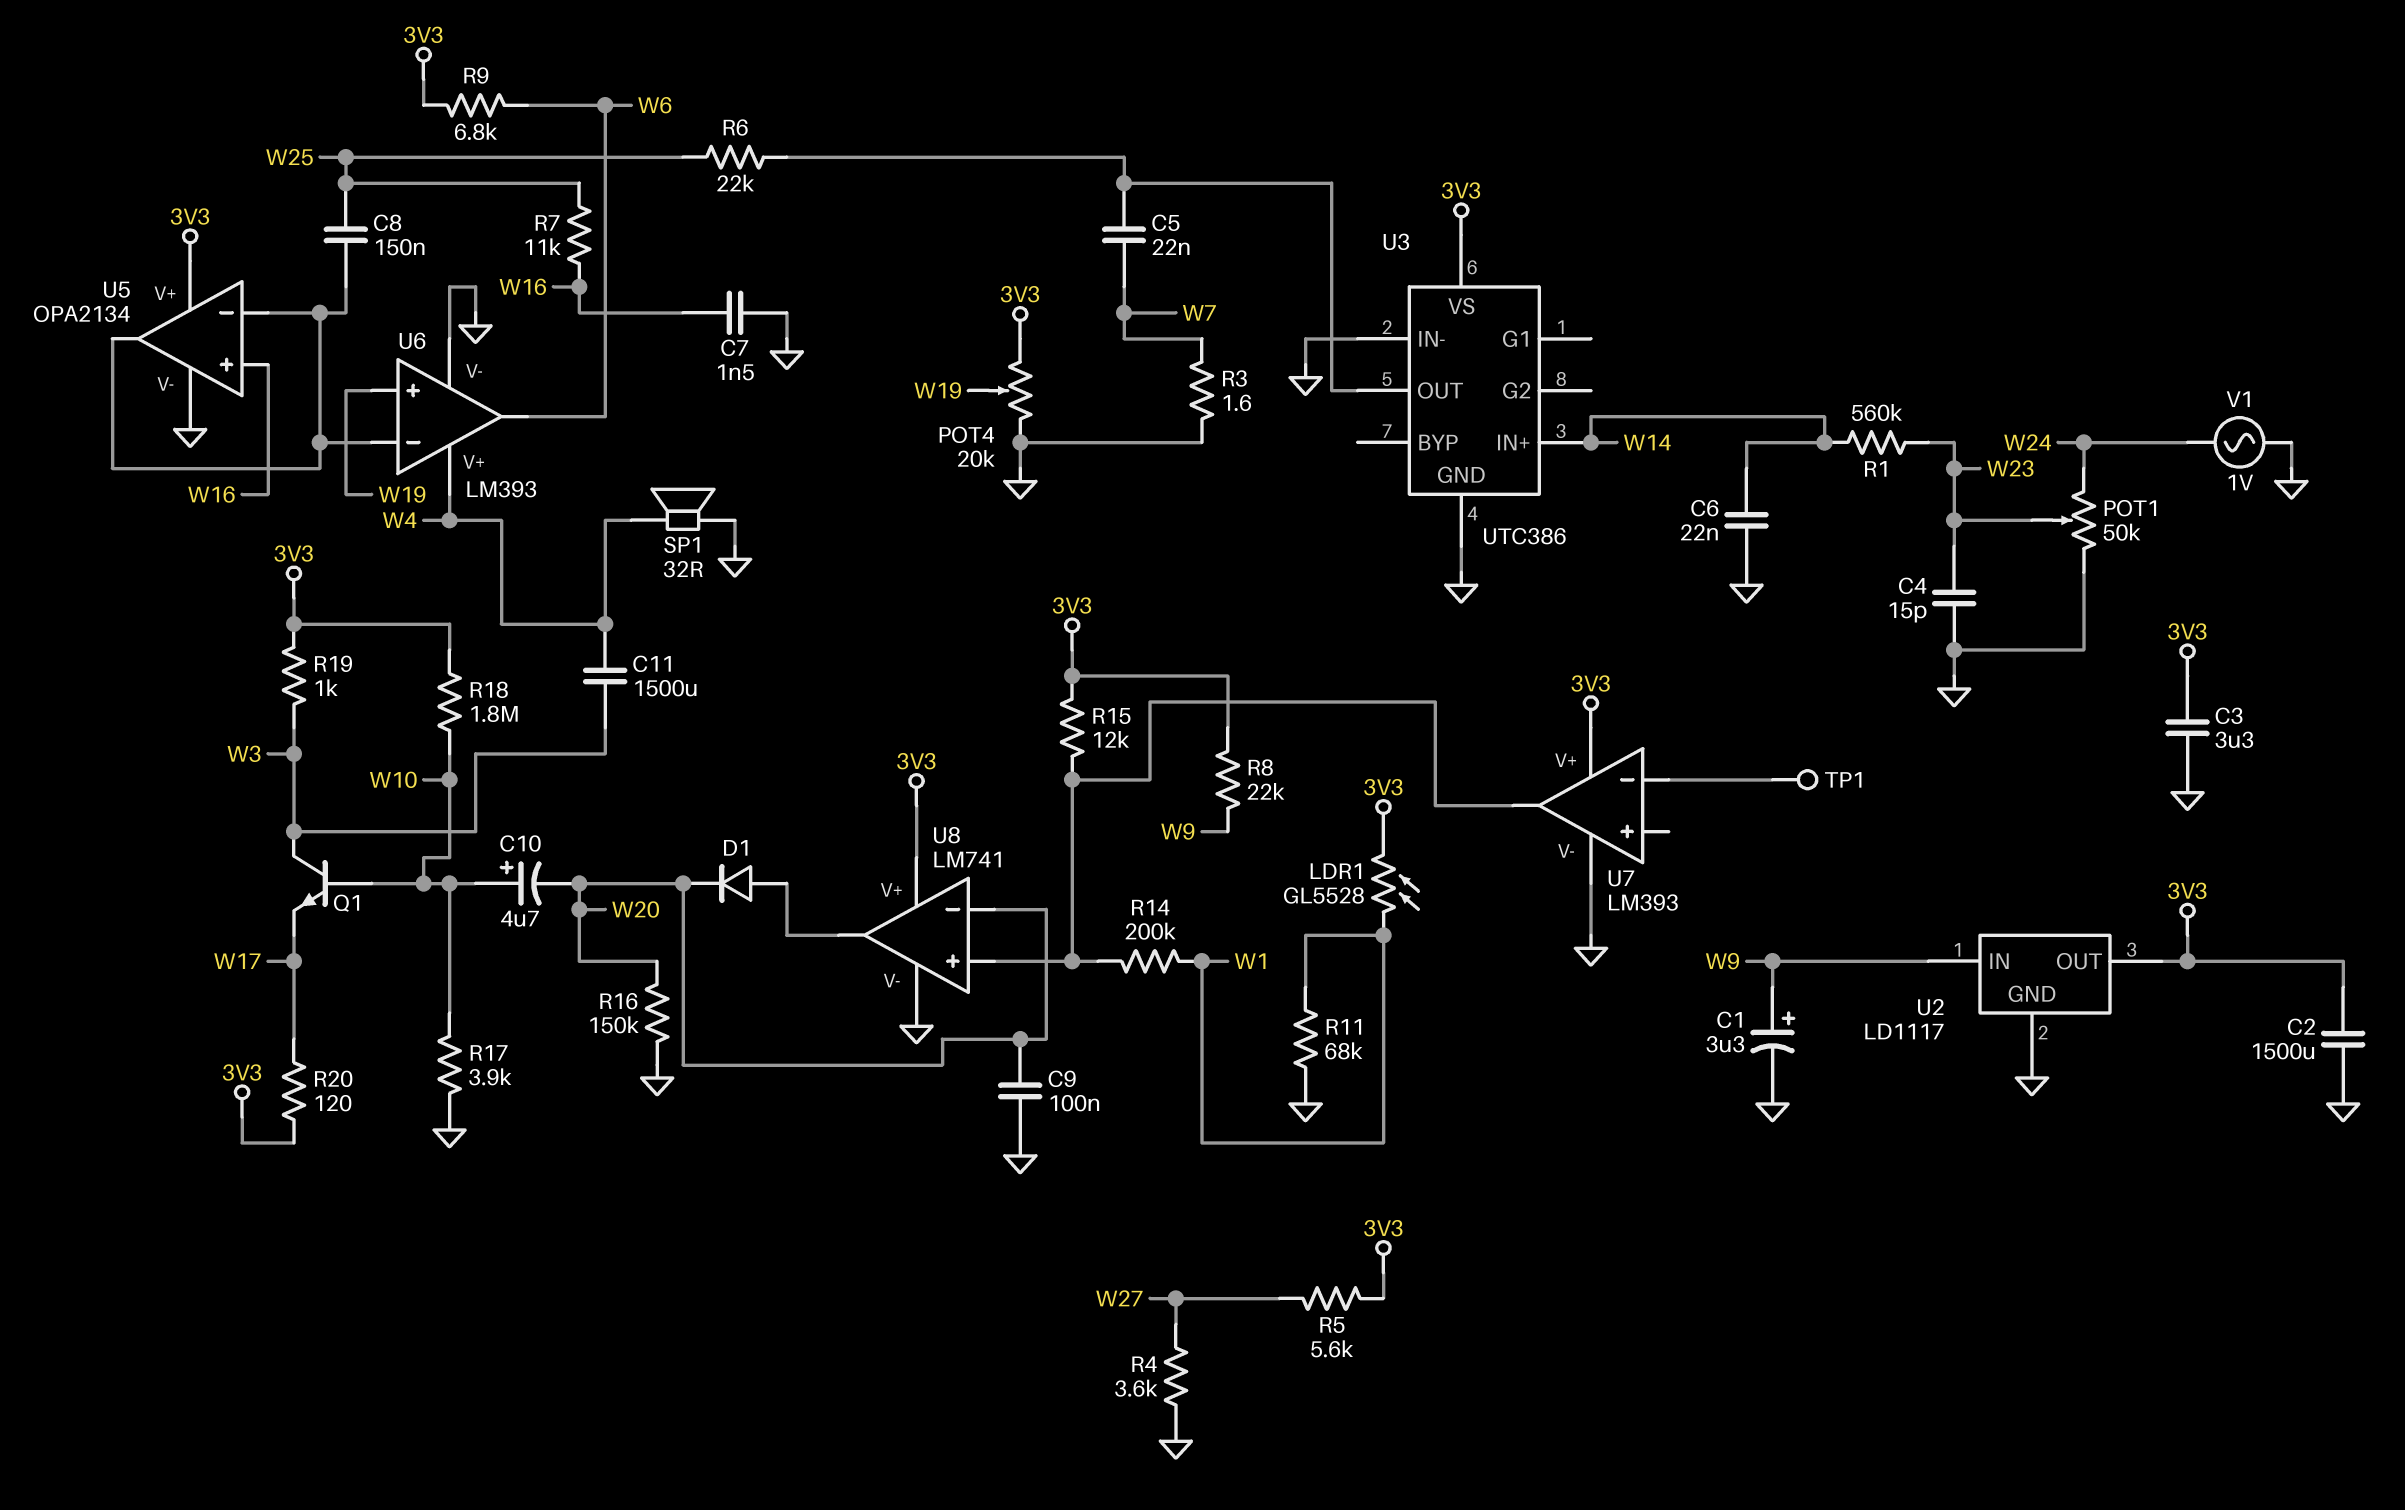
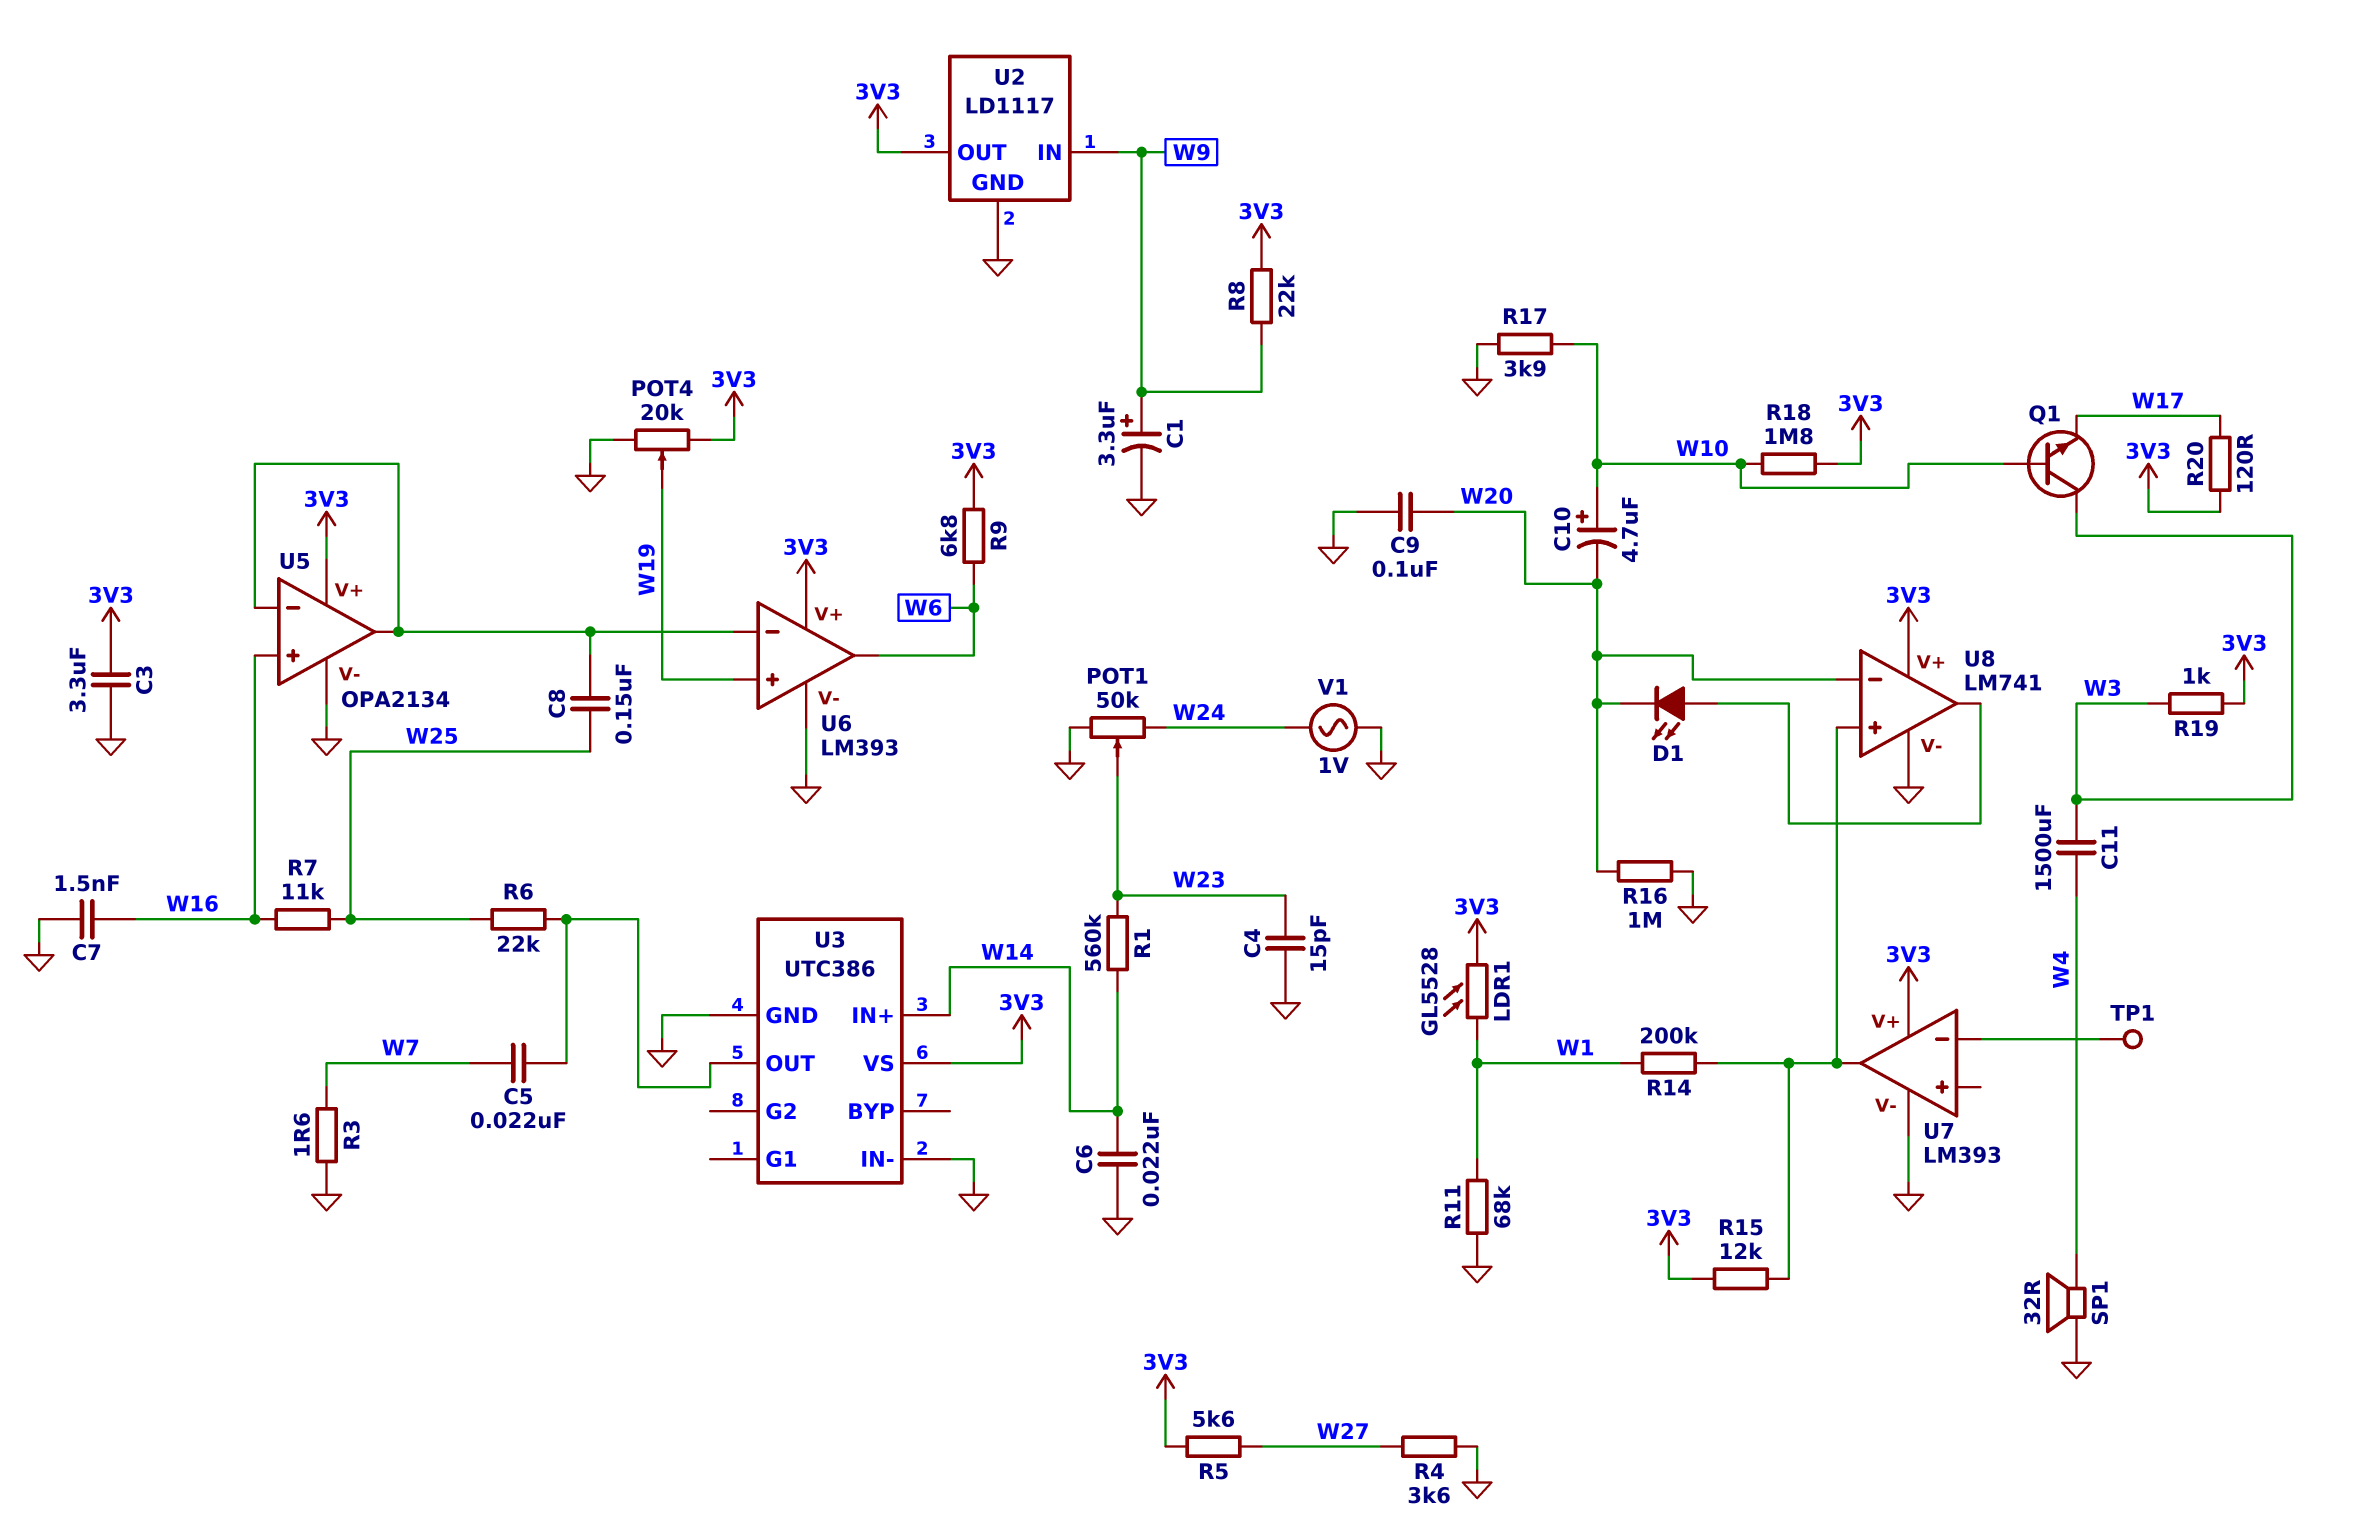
C2: 1500uF (3V3, GND) -> none
D1: diode (A U8/out, K W20) -> LED (A U8/out, K W20)
R16: 150k (GND, W20) -> 1M (GND, W20)
U6 pin V+: W4 -> 3V3

